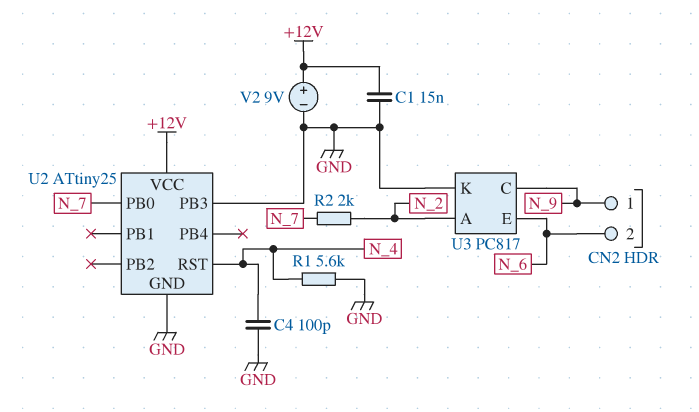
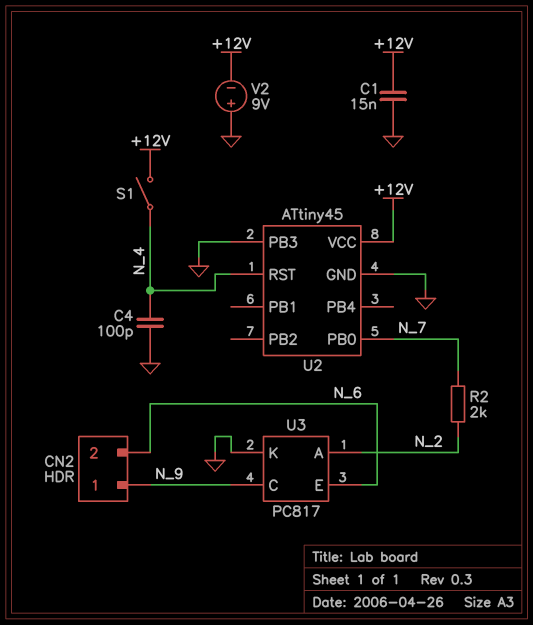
R1: 5.6k (GND, N_4) -> none
S1: none -> switch (+12V, N_4)
U2: ATtiny25 -> ATtiny45
V2: 9V (plus +12V, minus GND) -> 9V (plus GND, minus +12V)

